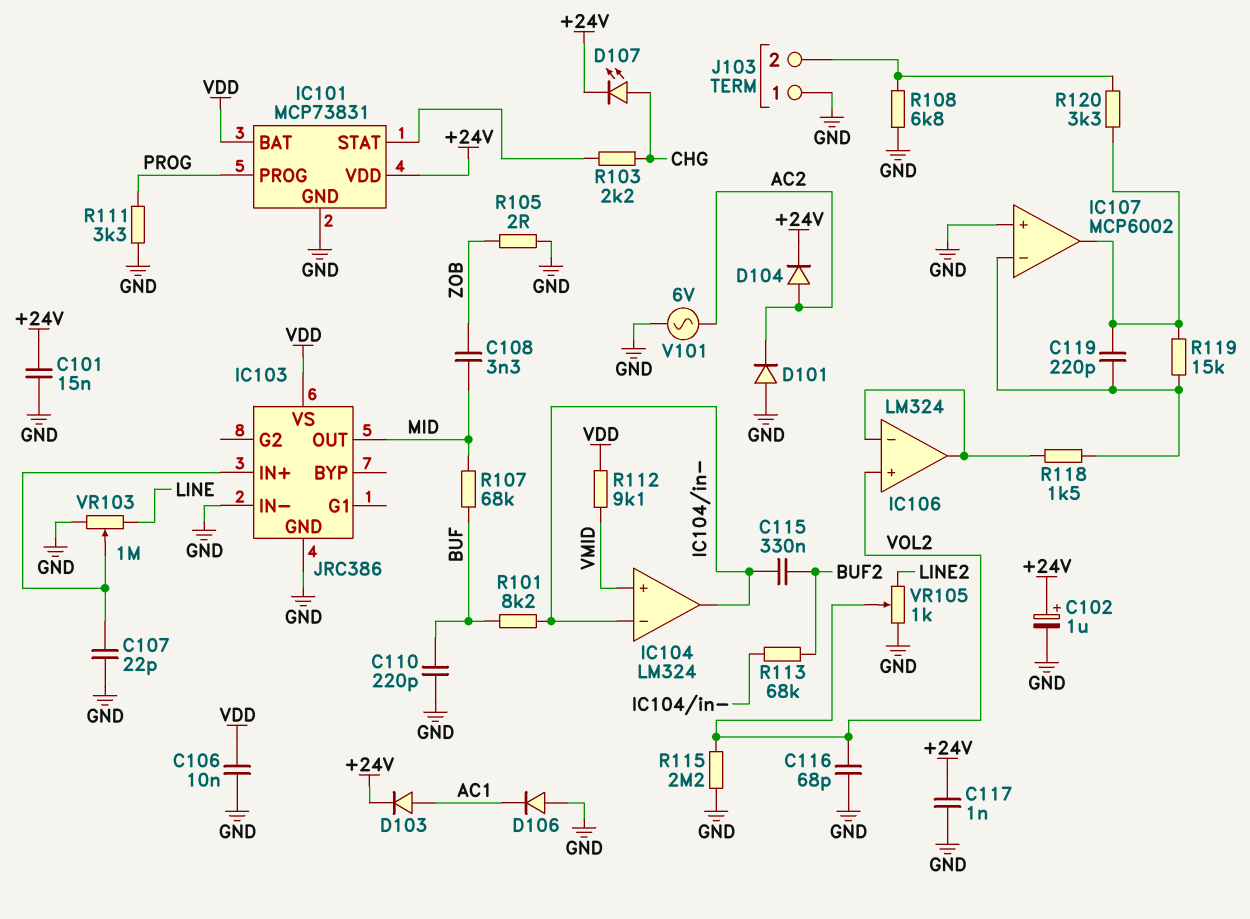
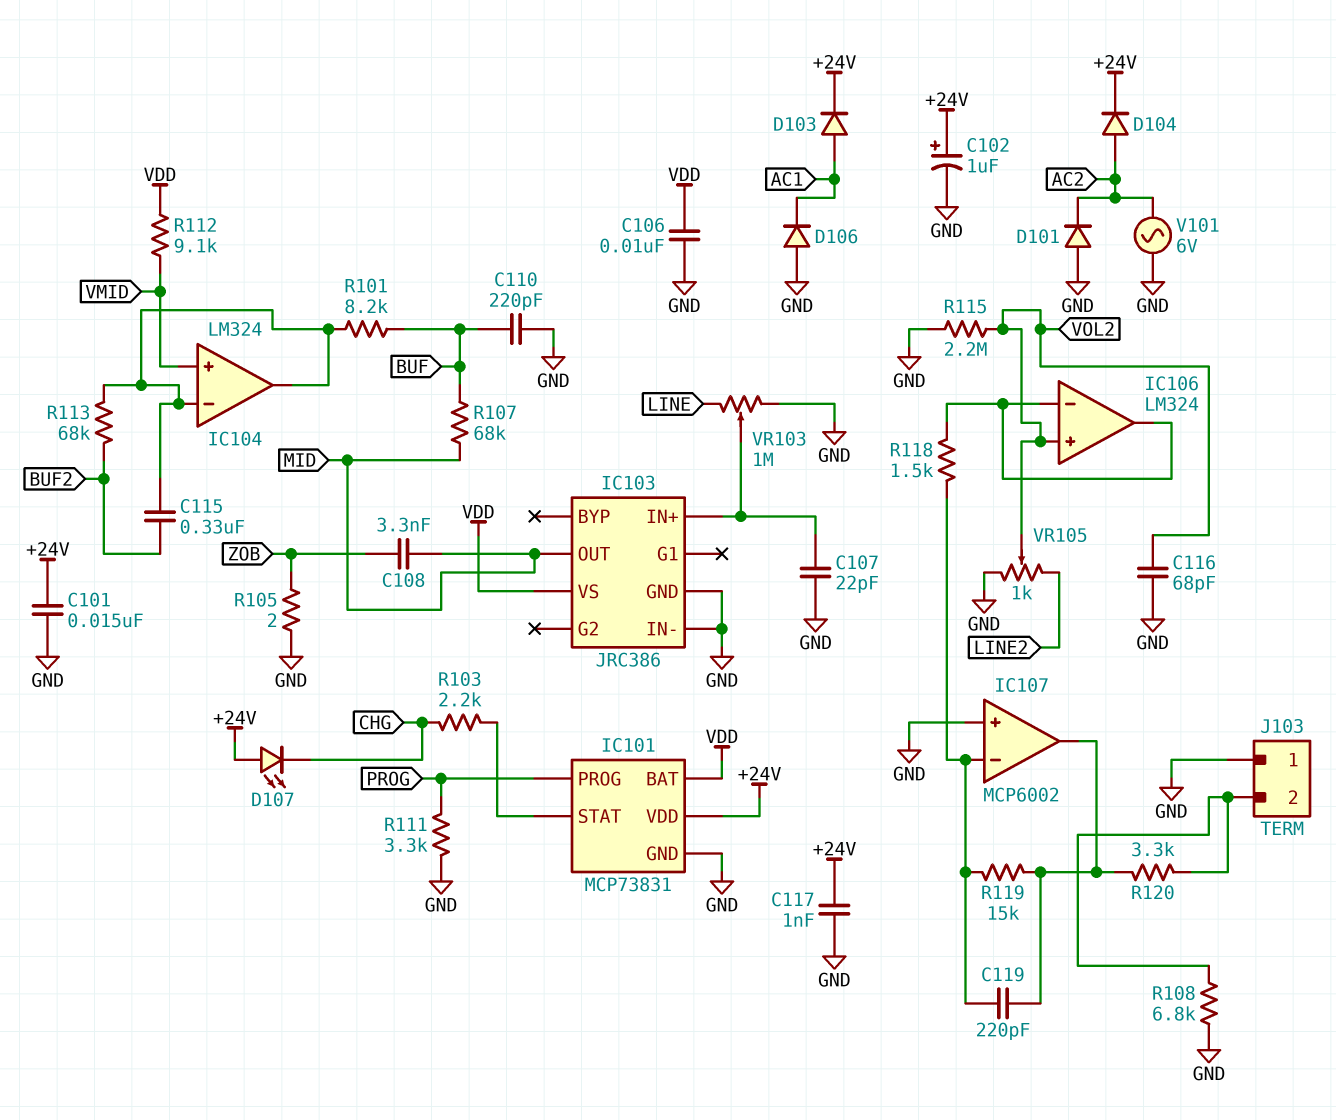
D107: LED (A CHG, K +24V) -> LED (A +24V, K CHG)

